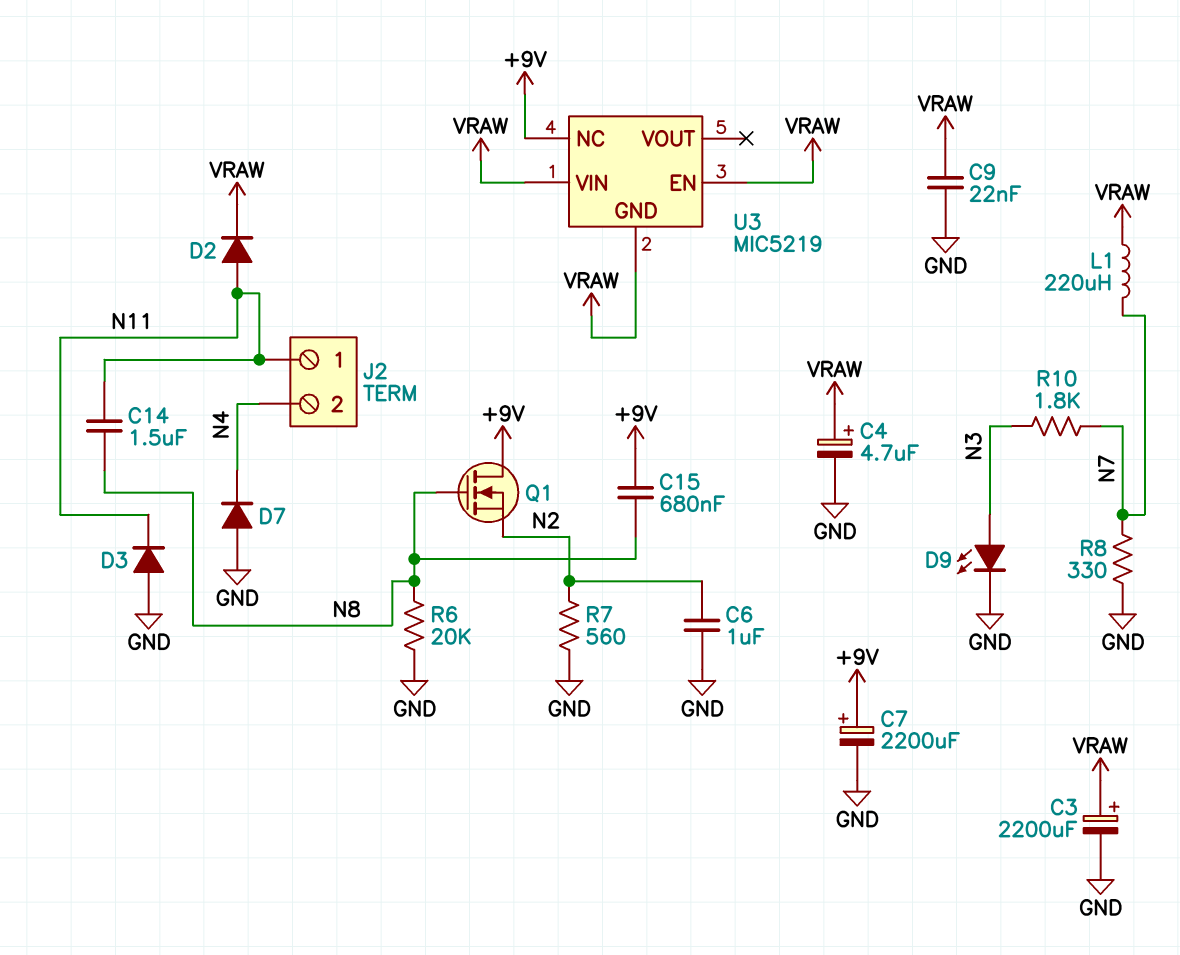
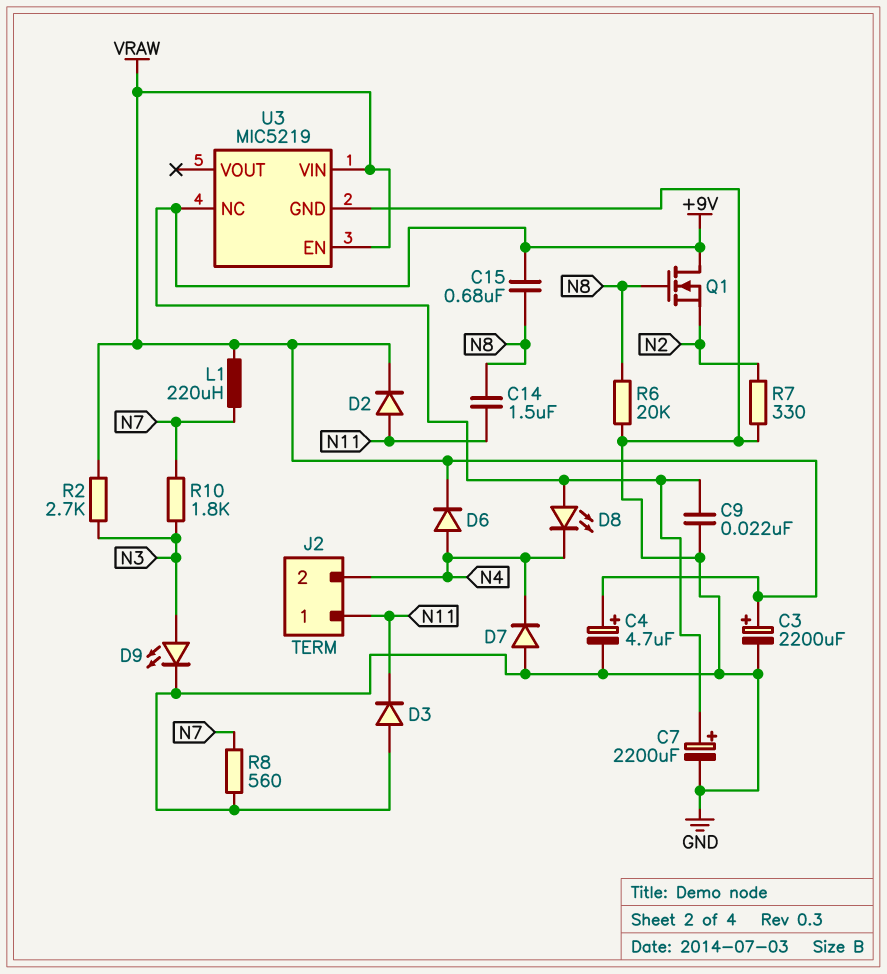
C6: 1uF (GND, N2) -> none
C9: 22nF (GND, VRAW) -> 22nF (+9V, GND)
D6: none -> diode (A N4, K VRAW)
D8: none -> LED (A +9V, K N4)
R2: none -> 2.7k (N3, VRAW)
R7: 560 (GND, N2) -> 330 (GND, N2)
R8: 330 (GND, N7) -> 560 (GND, N7)
U3 pin GND: VRAW -> GND

